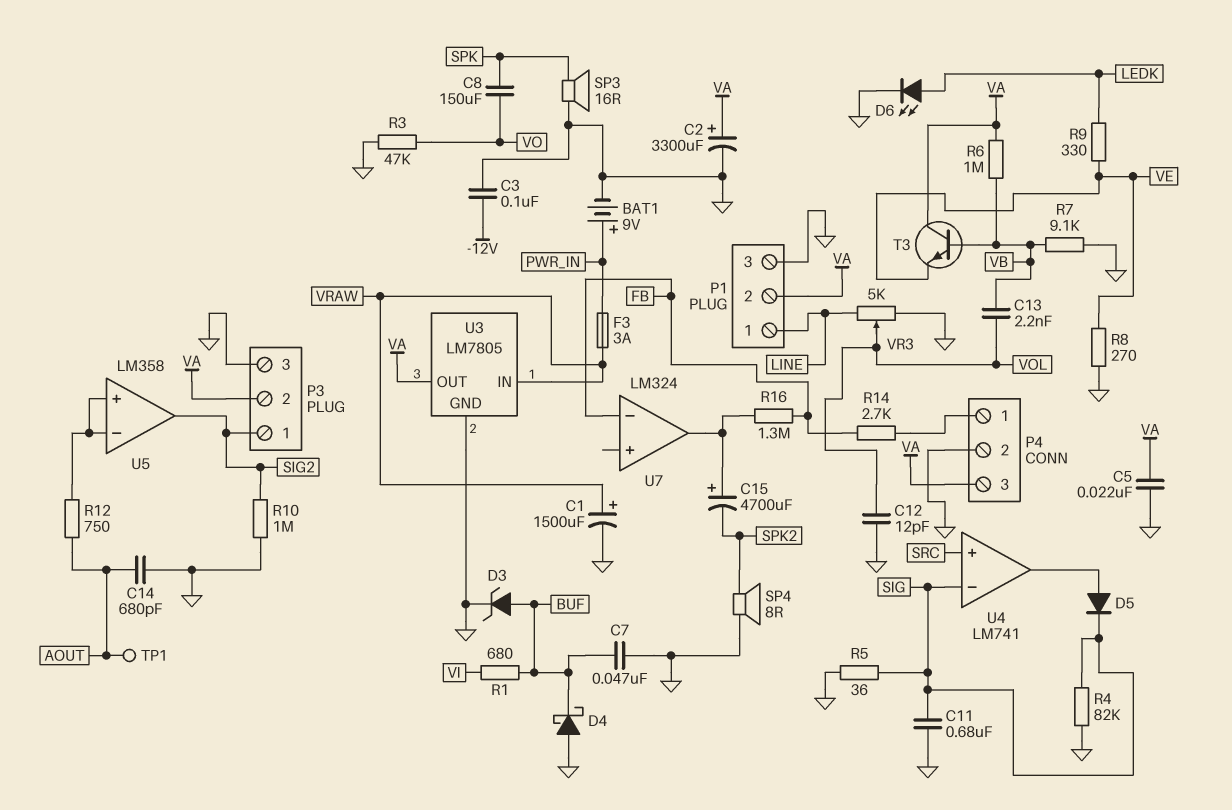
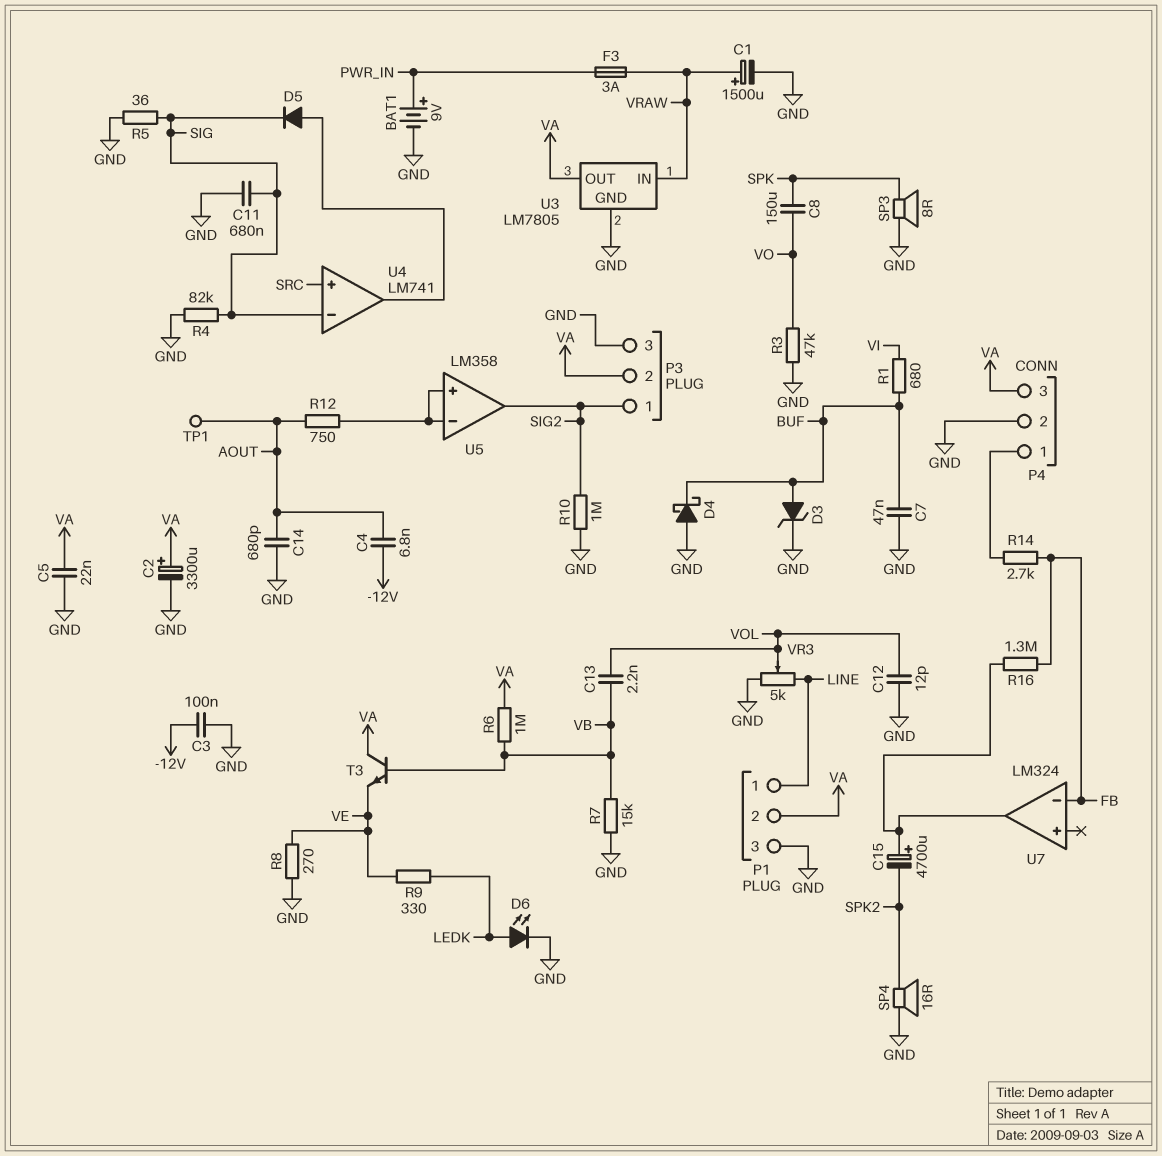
C4: none -> 6.8nF (-12V, AOUT)
R7: 9.1k (GND, VB) -> 15k (GND, VB)
SP3: speaker 16R (GND, SPK) -> speaker 8R (GND, SPK)
SP4: speaker 8R (GND, SPK2) -> speaker 16R (GND, SPK2)

